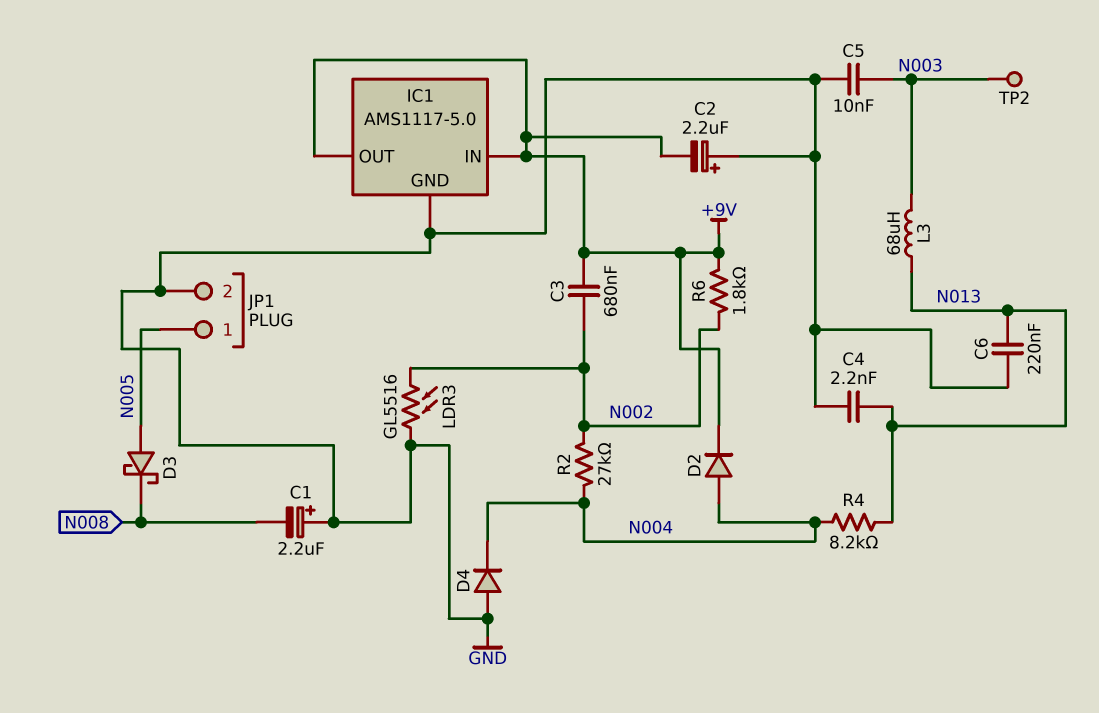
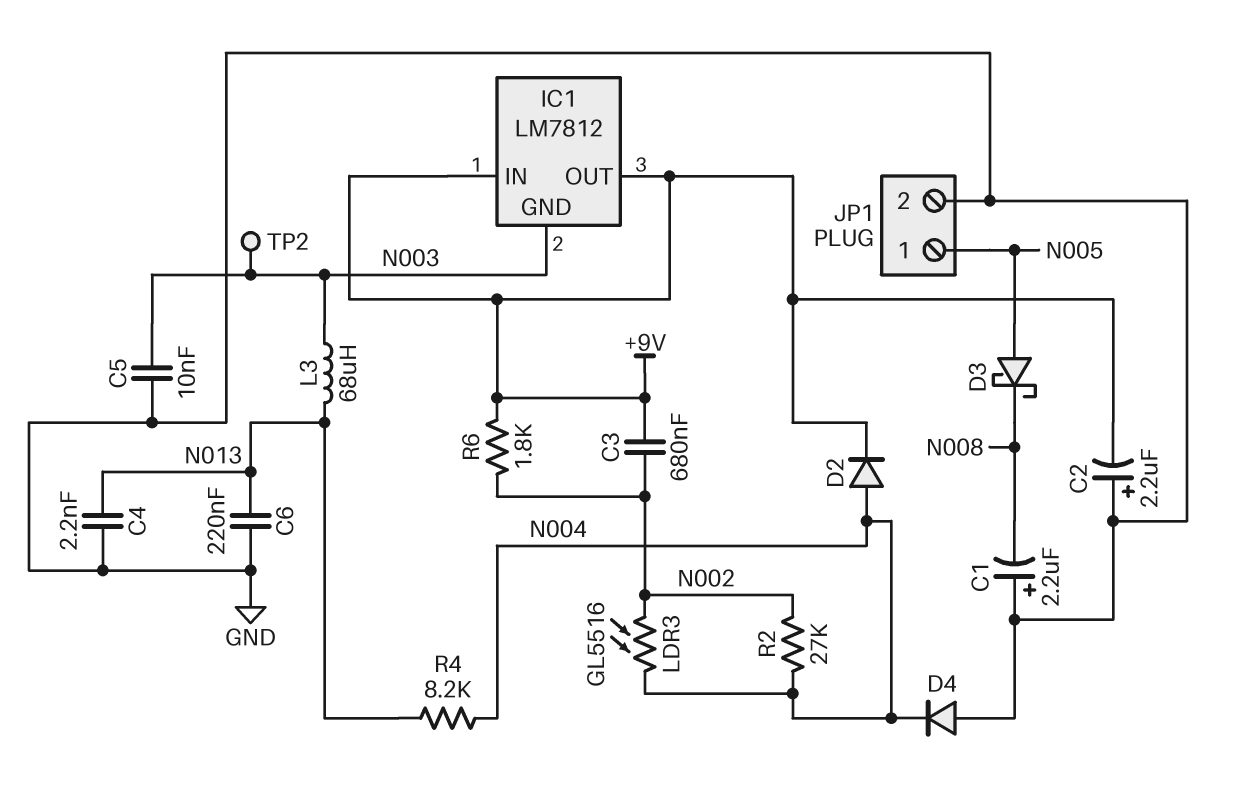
IC1: AMS1117-5.0 -> LM7812
IC1 pin GND: GND -> N003
LDR3: GL5516 (GND, N002) -> GL5516 (N002, N004)

